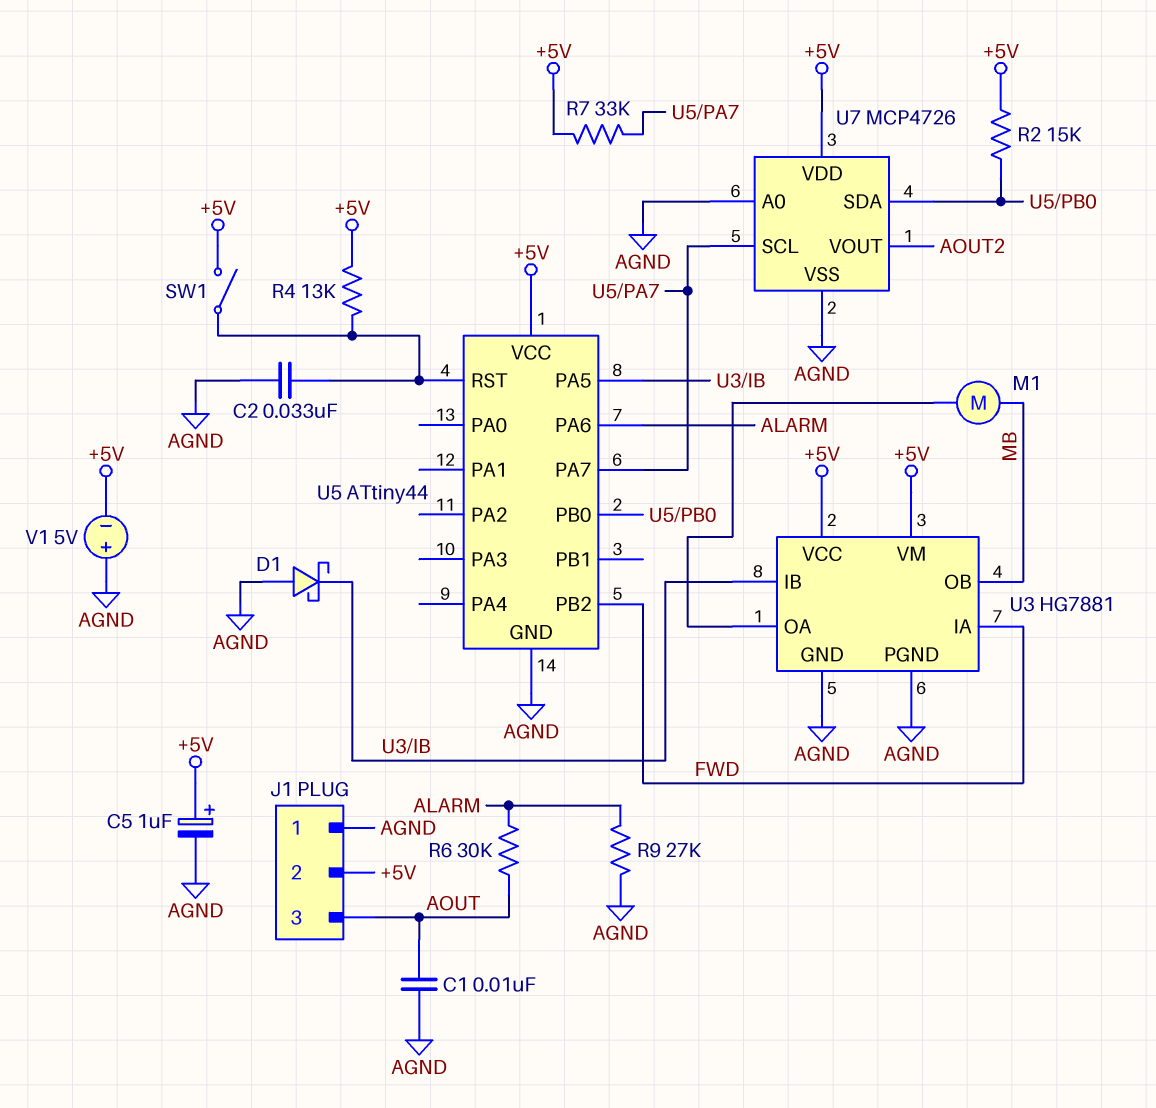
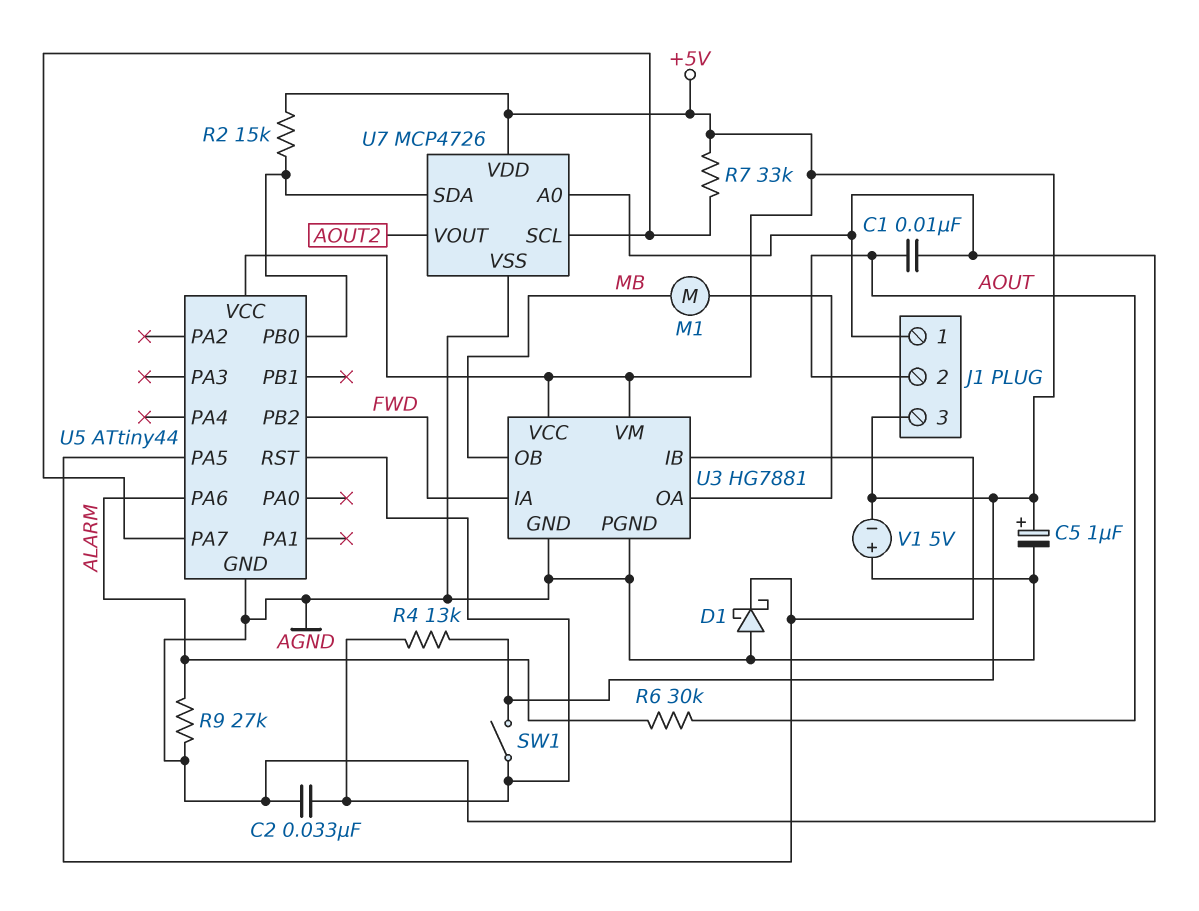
J1 pin 2: +5V -> AOUT
J1 pin 3: AOUT -> +5V

